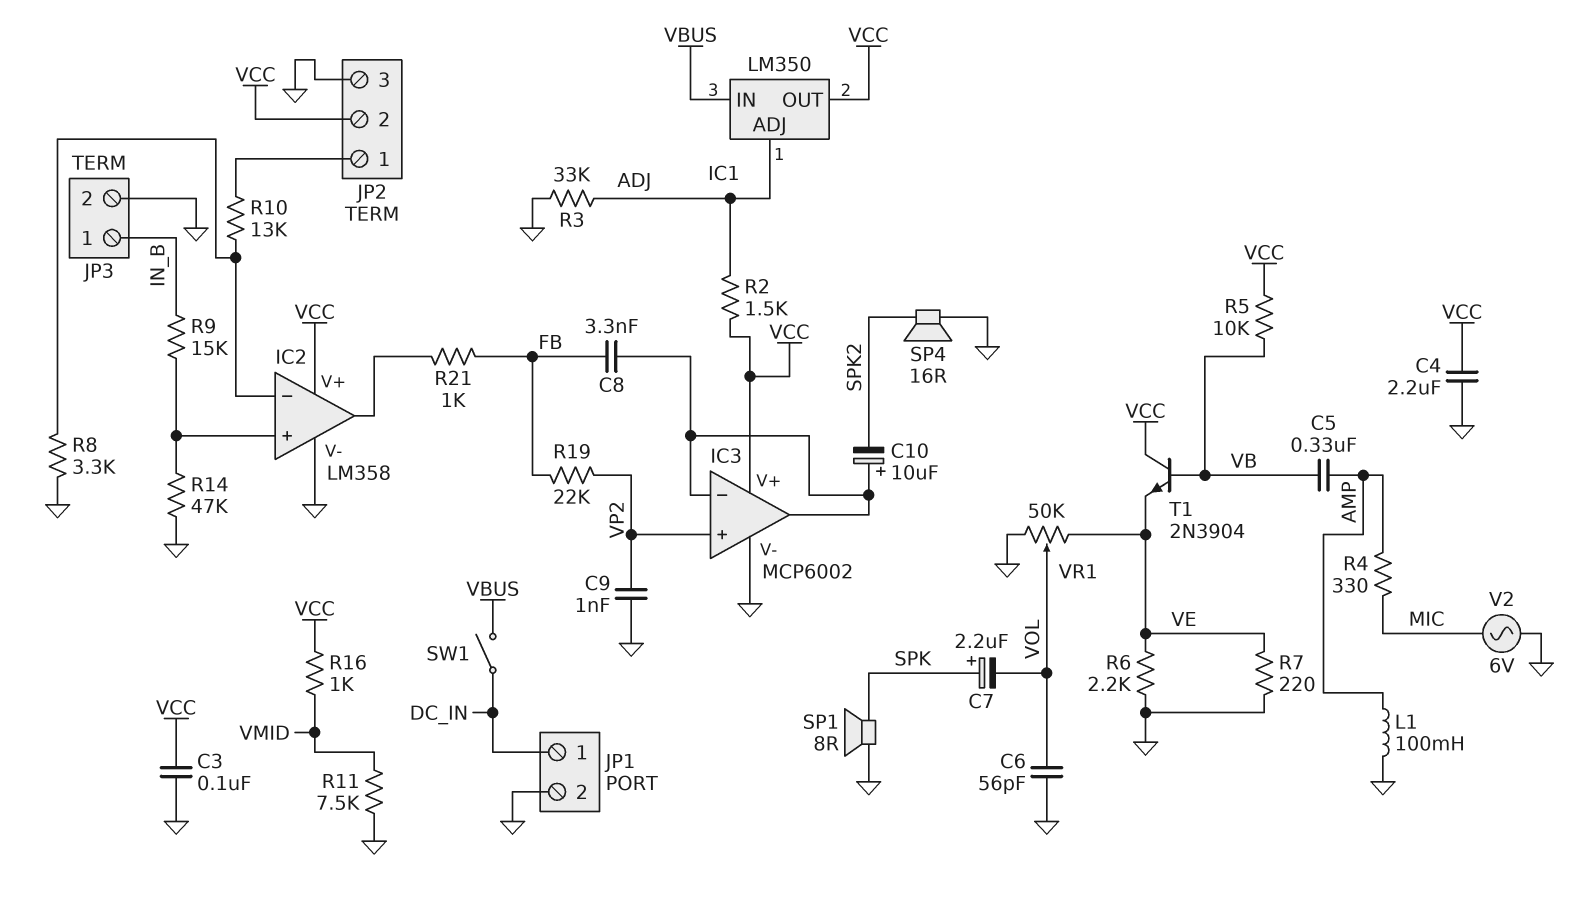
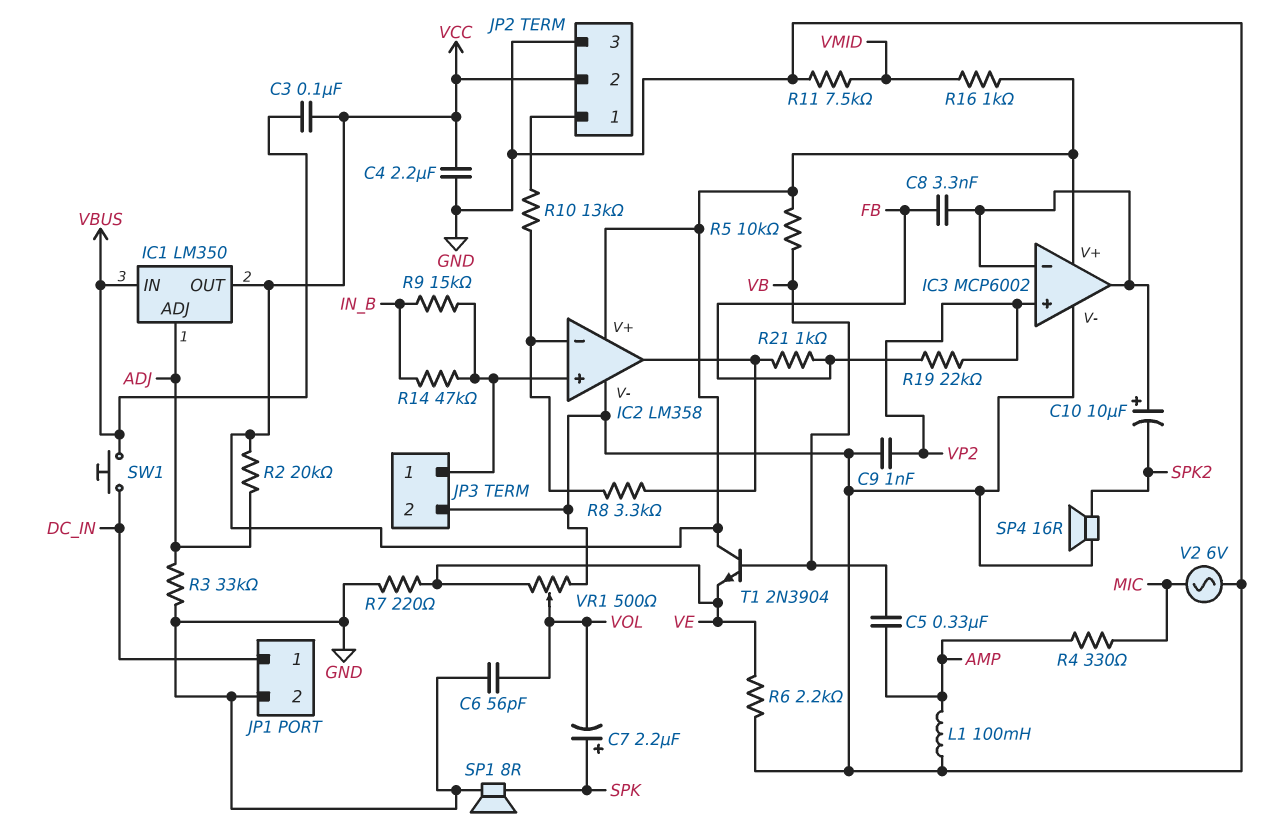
C3: 100nF (GND, VCC) -> 100nF (VBUS, VCC)
JP3 pin 1: IN_B -> IC2/in+
R2: 1.5k (ADJ, VCC) -> 20k (ADJ, VCC)
R8: 3.3k (GND, IC2/in-) -> 3.3k (IC2/in-, IC2/out)
R14: 47k (GND, IC2/in+) -> 47k (IC2/in+, IN_B)
SW1: switch (DC_IN, VBUS) -> button (DC_IN, VBUS)
VR1: 50k (GND, VE, wiper VOL) -> 500 (GND, VE, wiper VOL)

